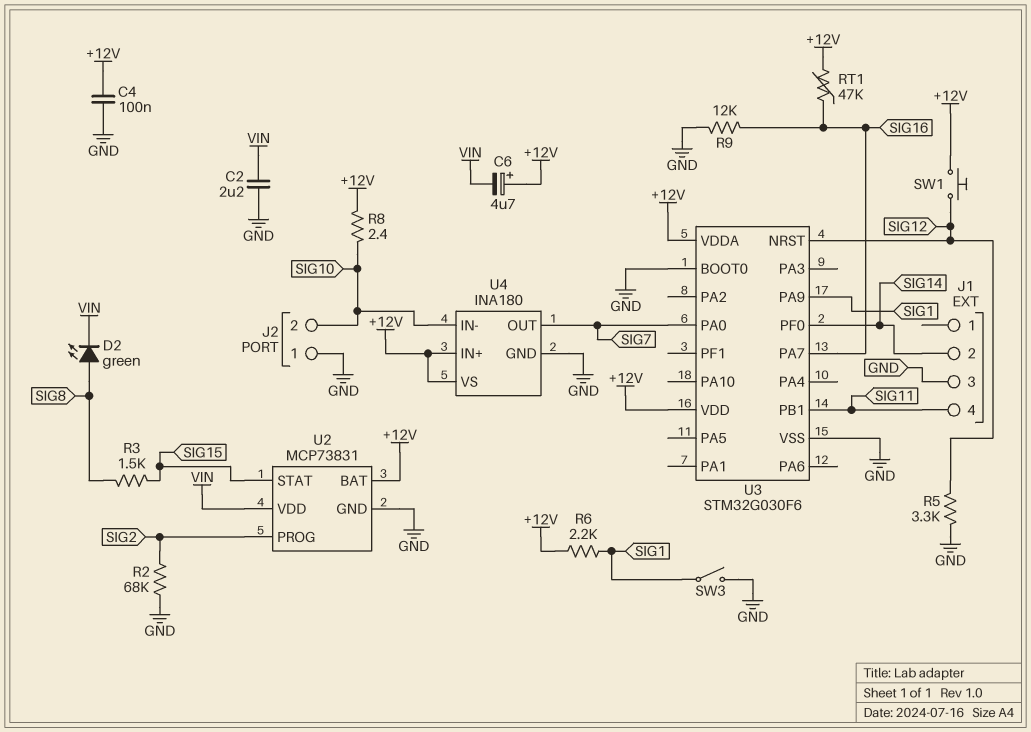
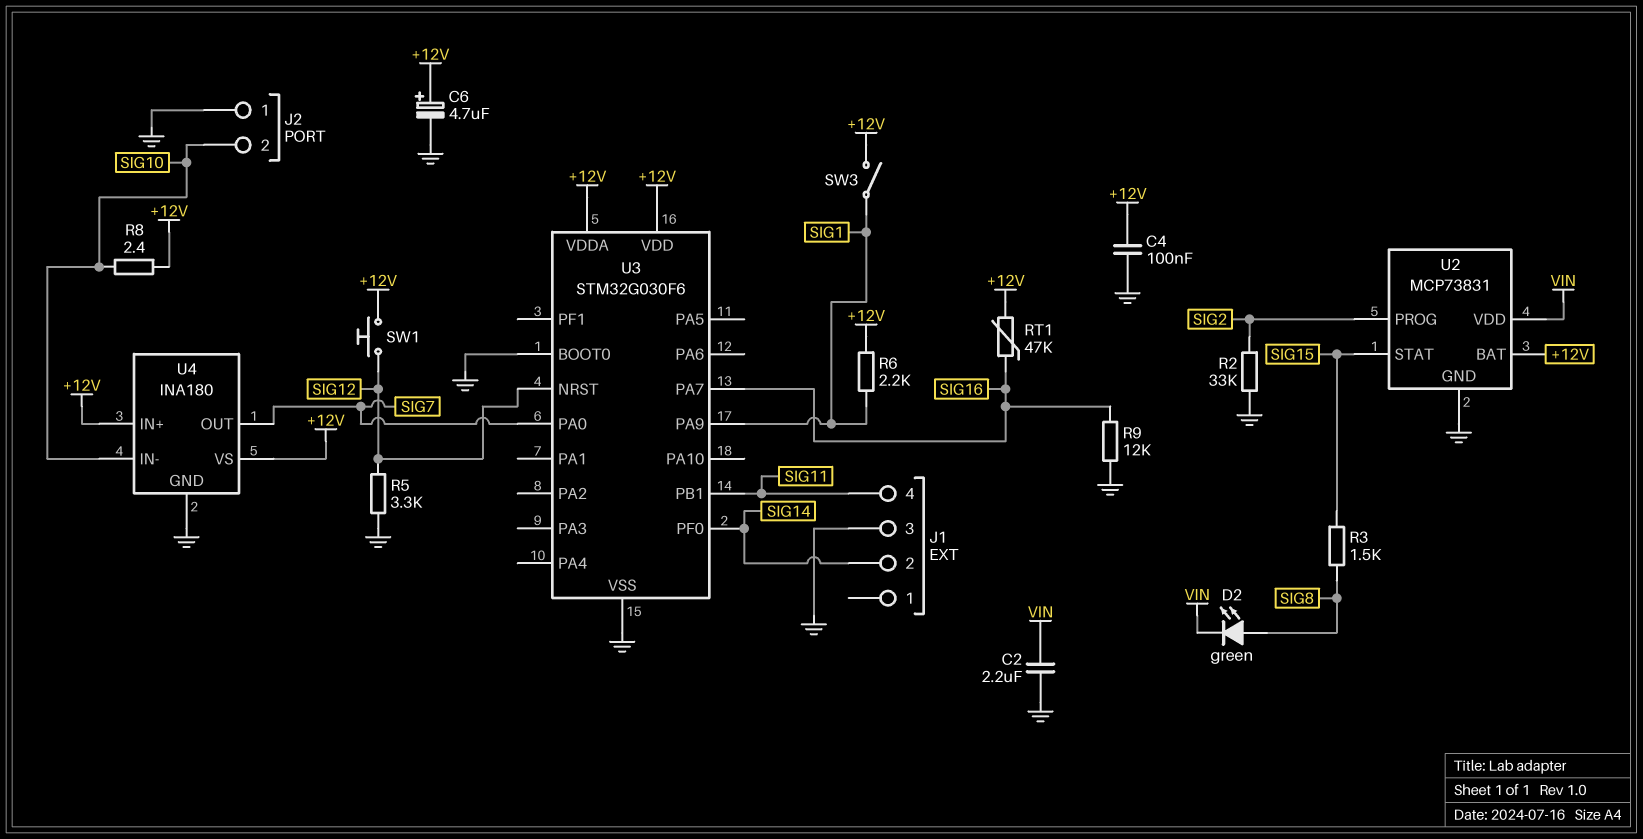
C6: 4.7uF (plus +12V, minus VIN) -> 4.7uF (plus +12V, minus GND)
R2: 68k (GND, SIG2) -> 33k (GND, SIG2)
SW3: switch (GND, SIG1) -> switch (+12V, SIG1)

